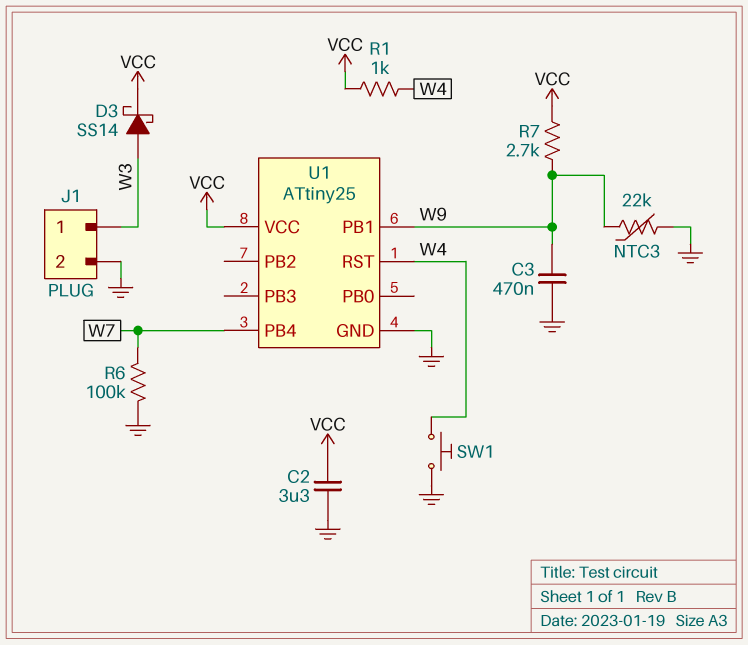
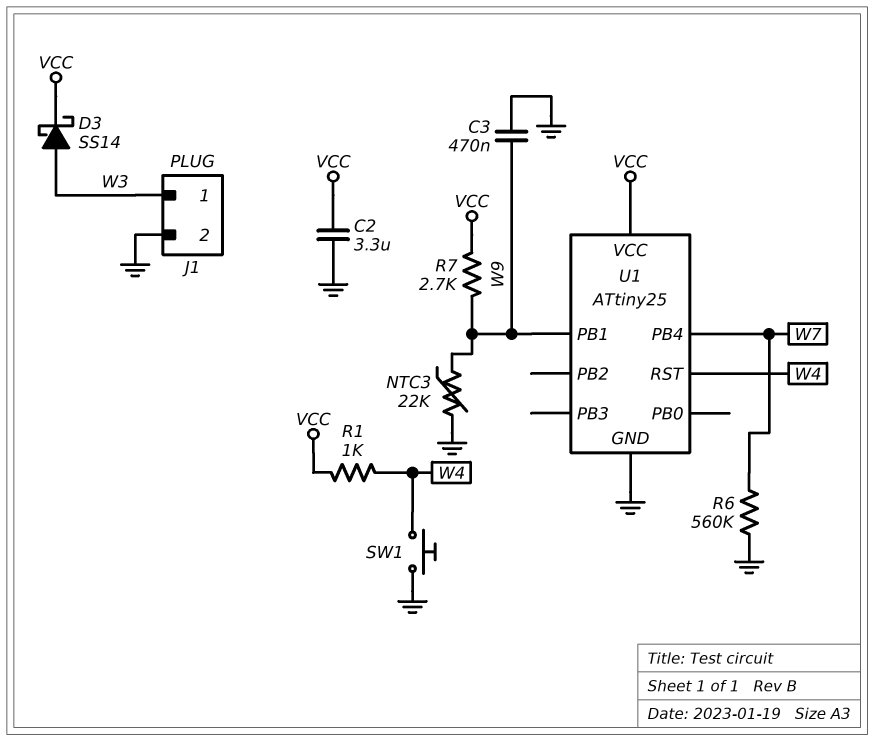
R6: 100k (GND, W7) -> 560k (GND, W7)

